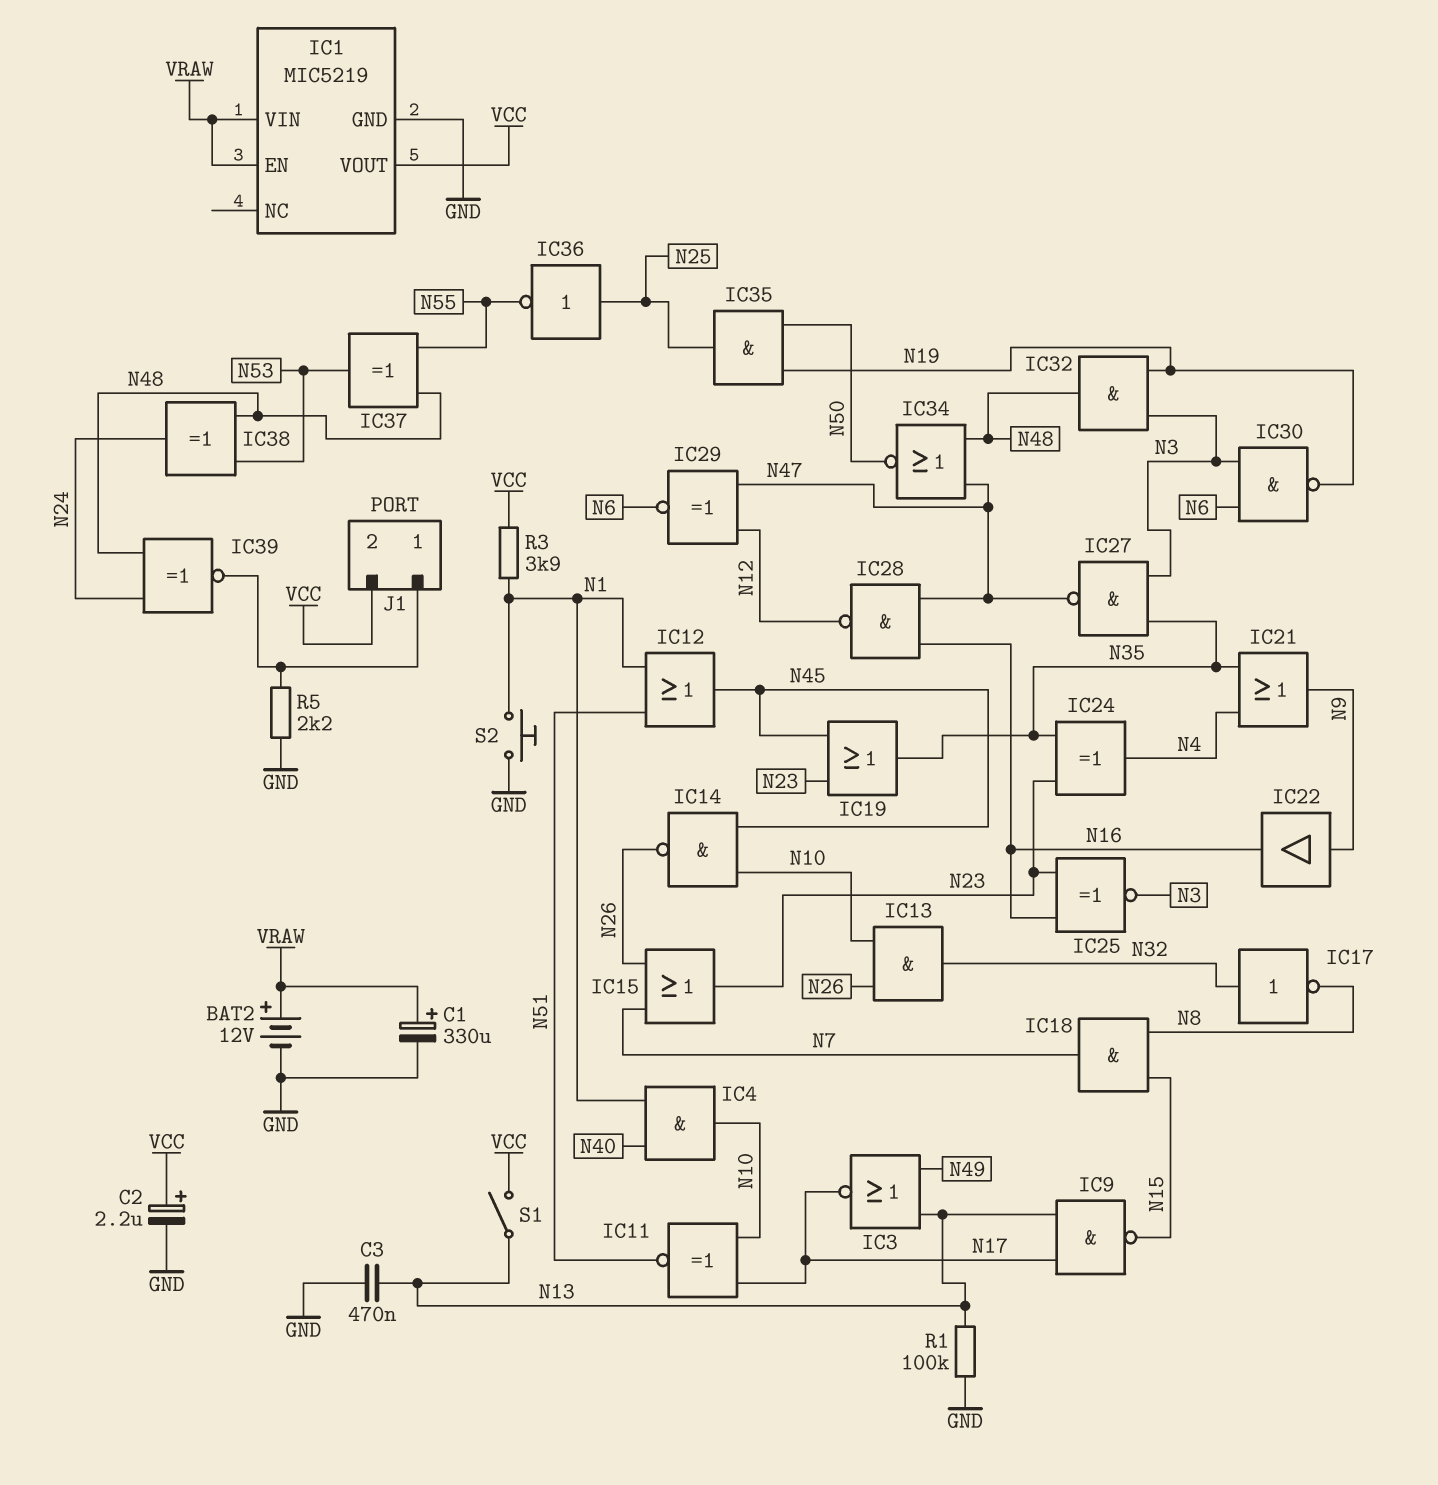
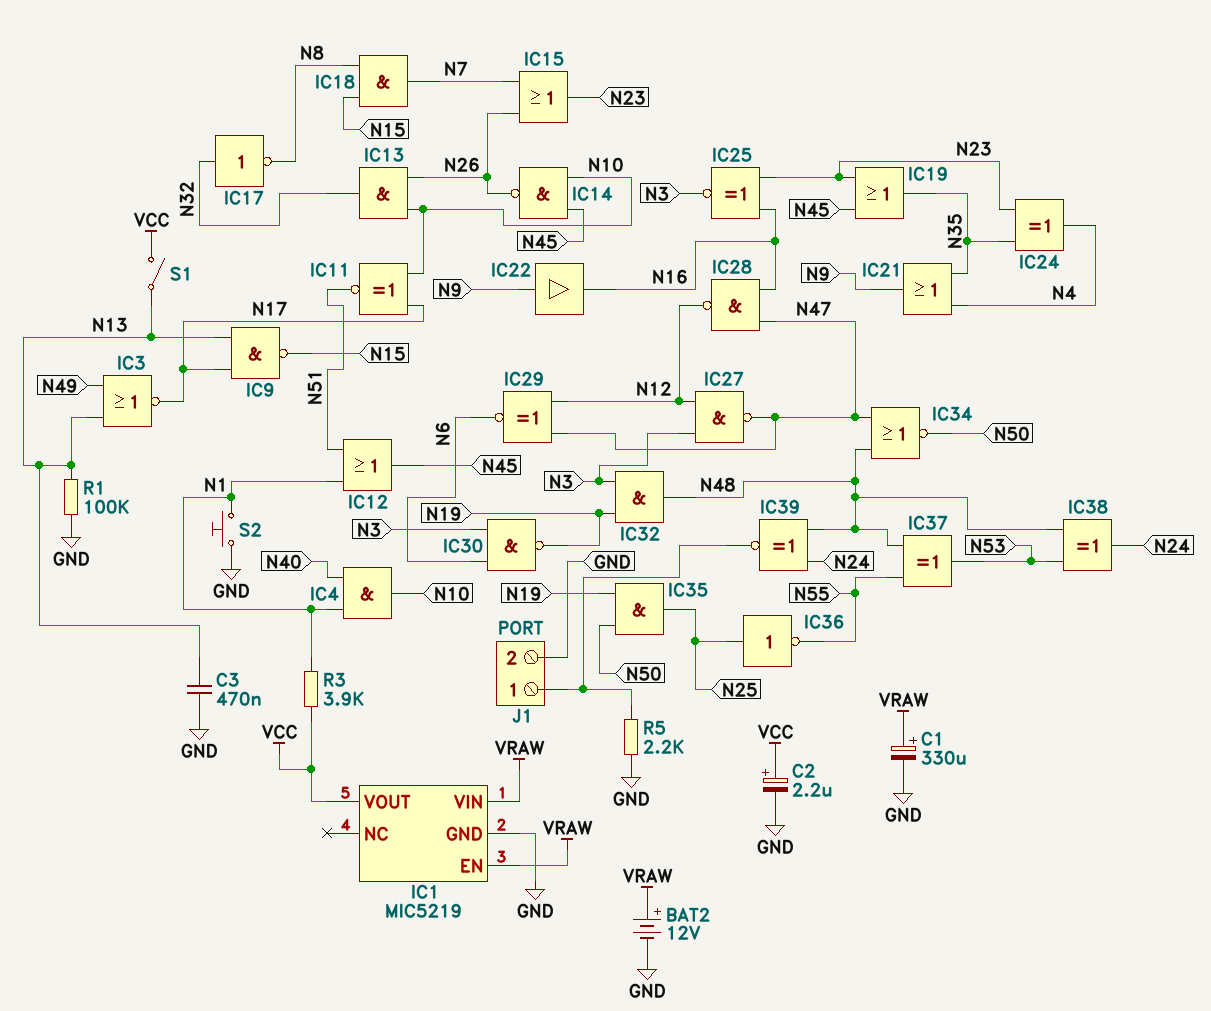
IC27: NAND (in N3, in N35, out N47) -> NAND (in N3, in N12, out N47)
J1 pin 2: VCC -> GND

